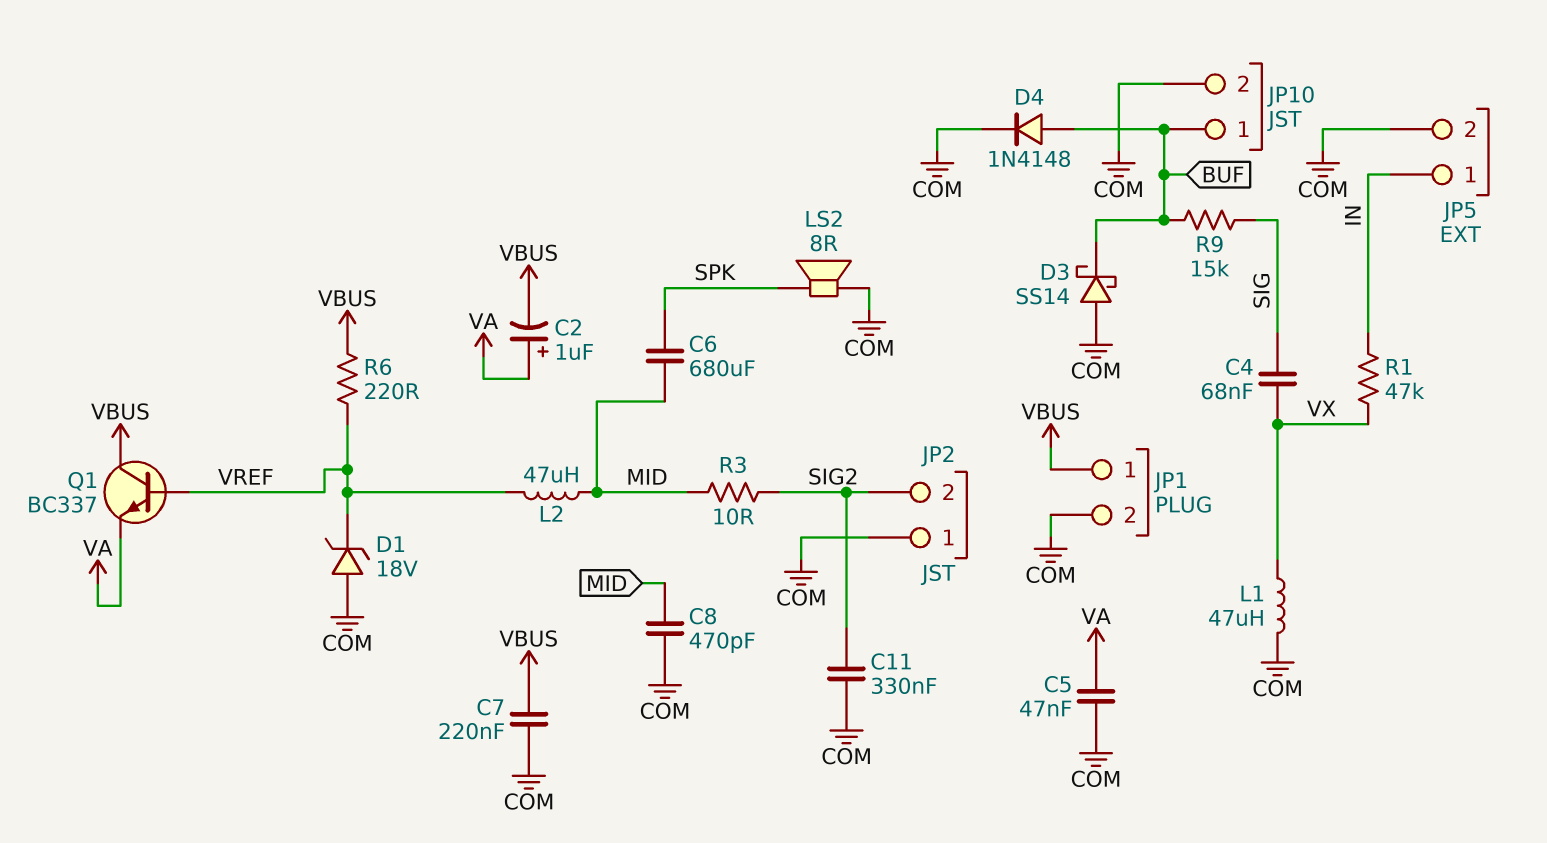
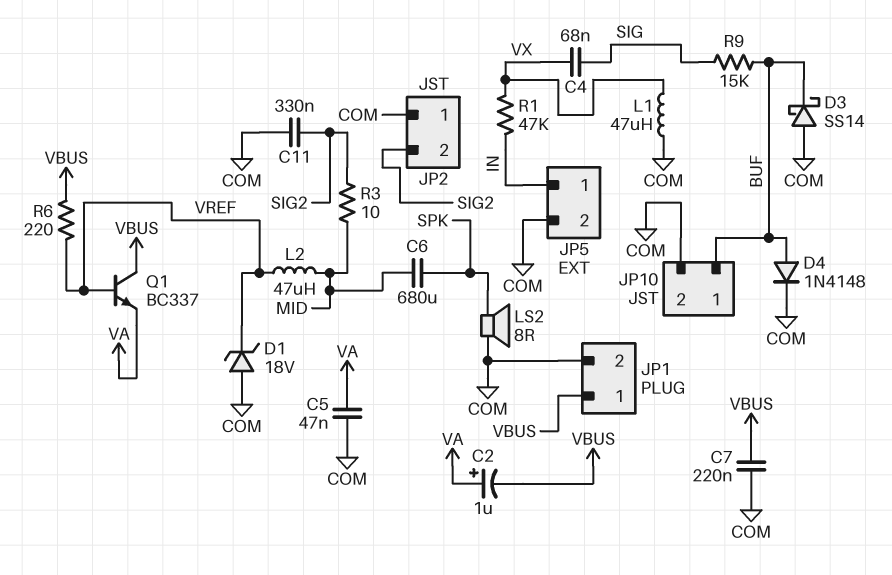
C8: 470pF (COM, MID) -> none

